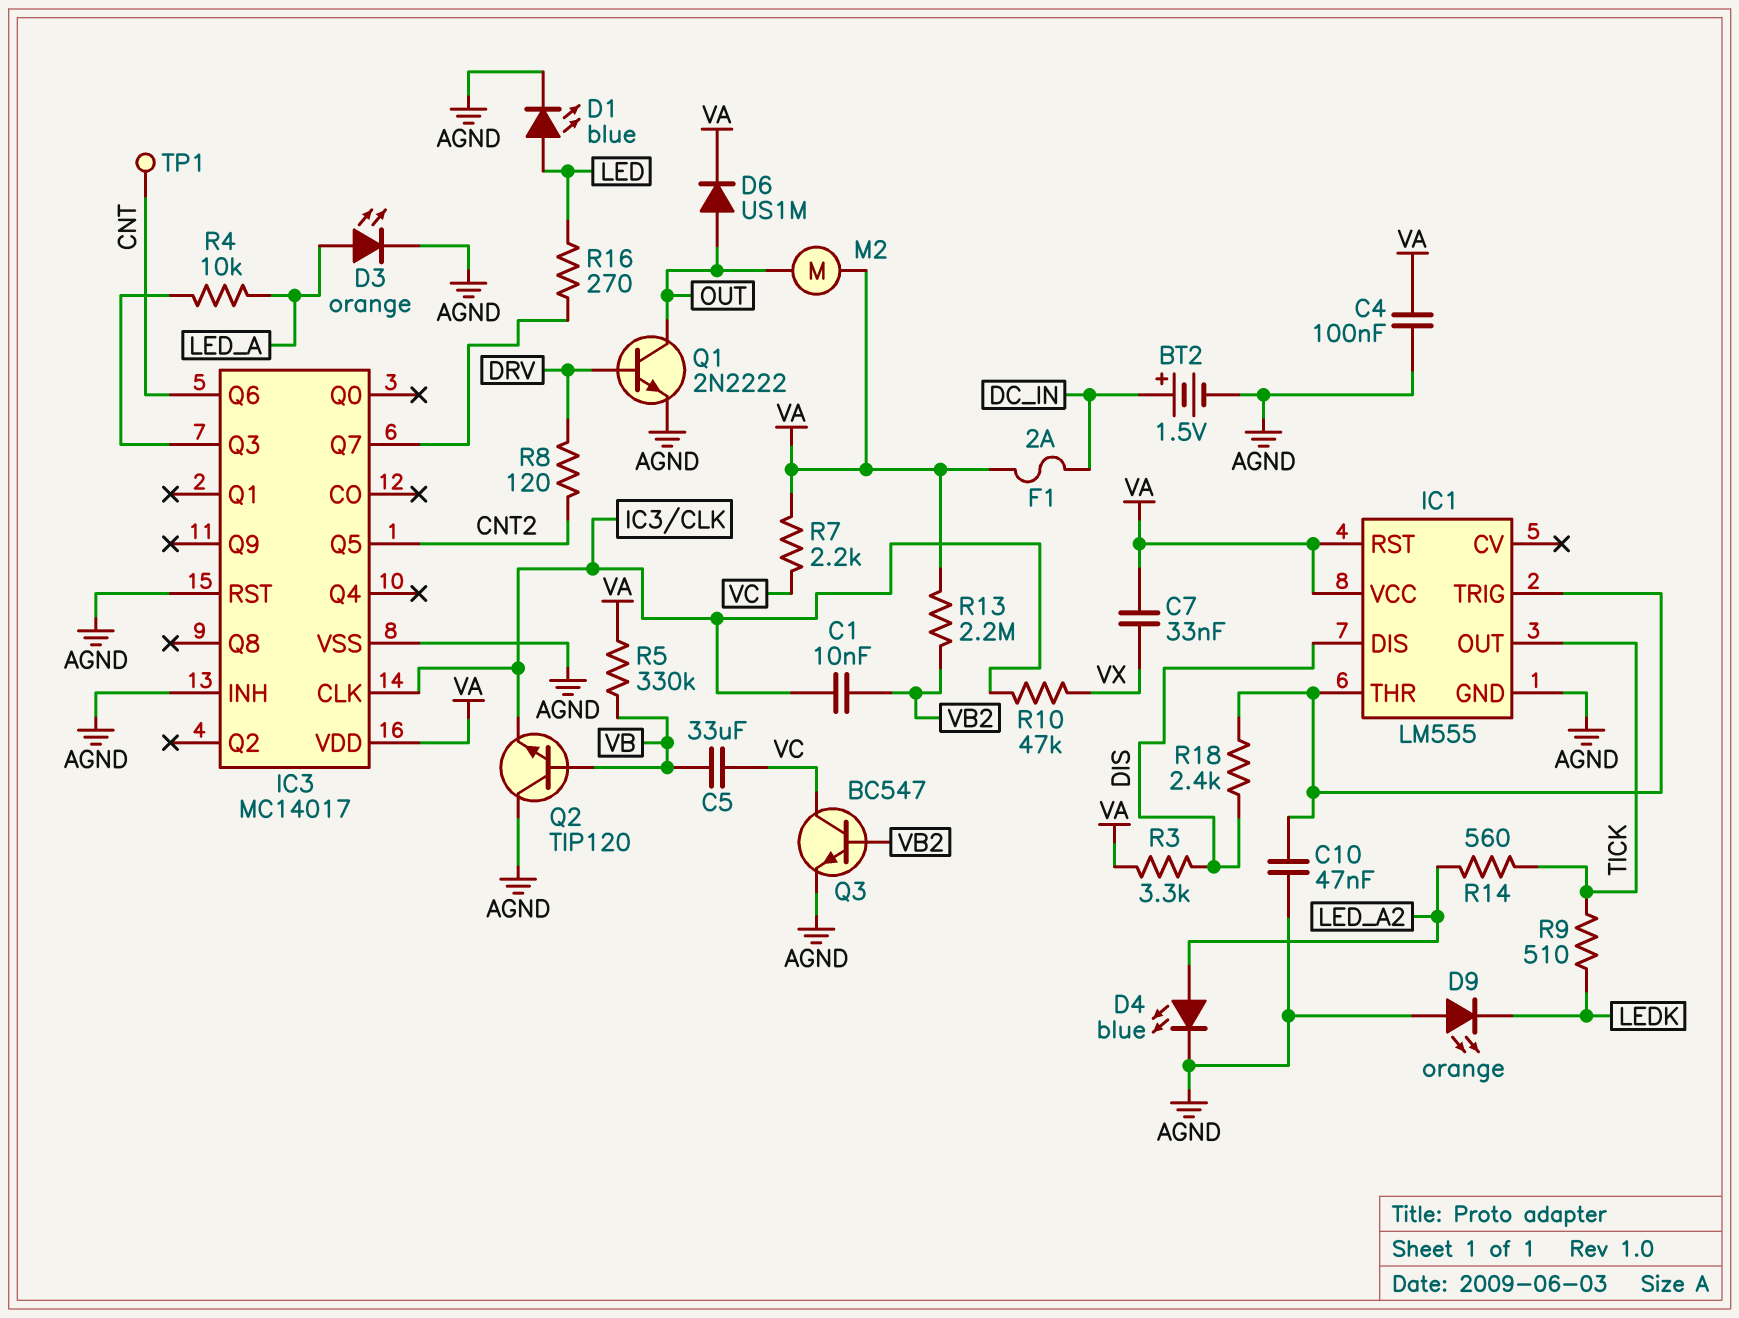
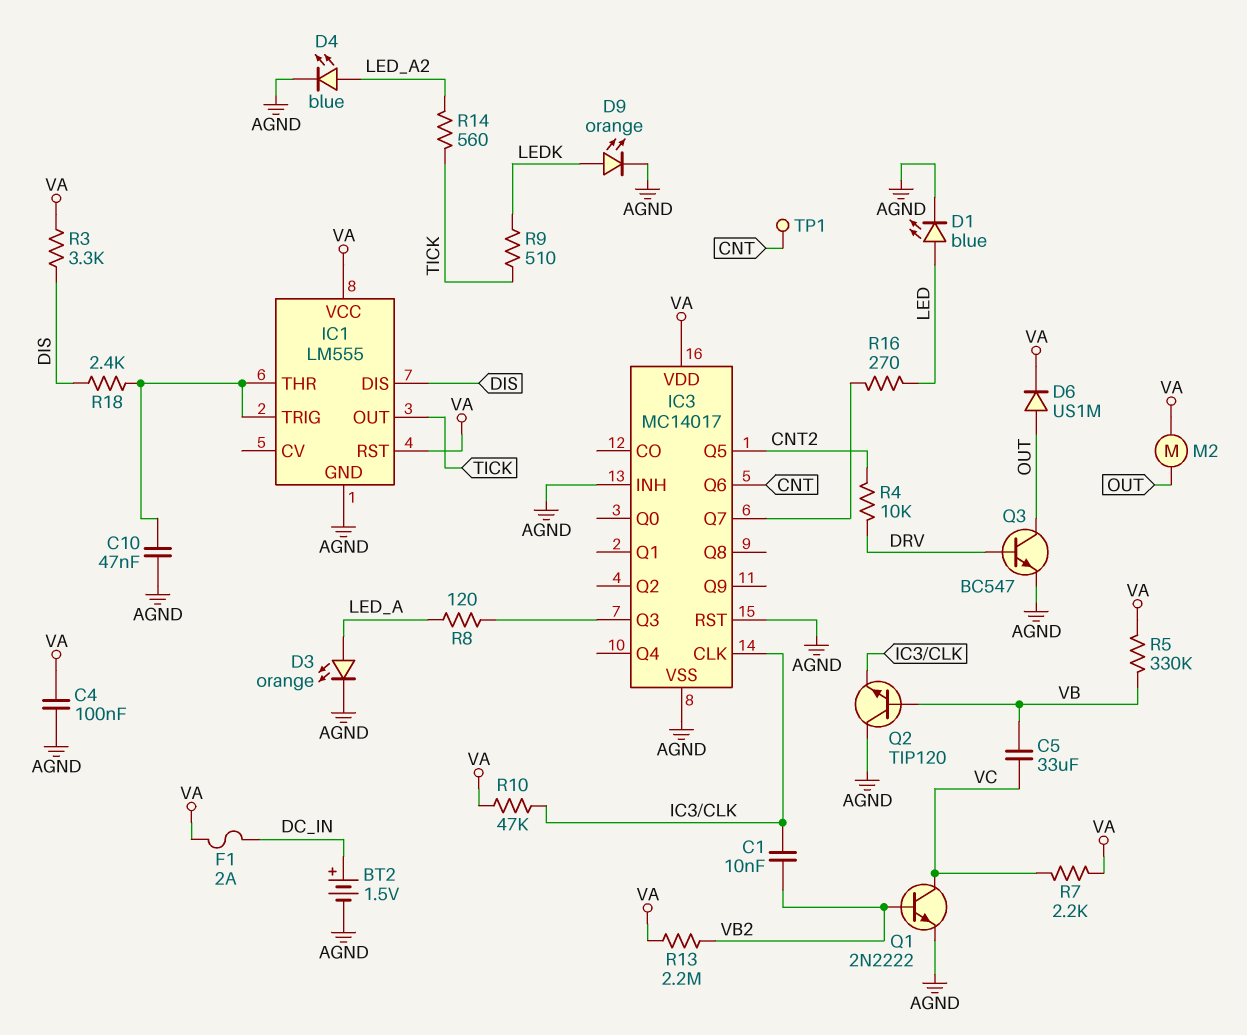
C7: 33nF (VA, VX) -> none
D9: LED orange (A AGND, K LEDK) -> LED orange (A LEDK, K AGND)
Q1: NPN 2N2222 (B DRV, C OUT, E AGND) -> NPN 2N2222 (B VB2, C VC, E AGND)
Q3: NPN BC547 (B VB2, C VC, E AGND) -> NPN BC547 (B DRV, C OUT, E AGND)
R4: 10k (IC3/Q3, LED_A) -> 10k (CNT2, DRV)
R8: 120 (CNT2, DRV) -> 120 (IC3/Q3, LED_A)
R10: 47k (IC3/CLK, VX) -> 47k (IC3/CLK, VA)

